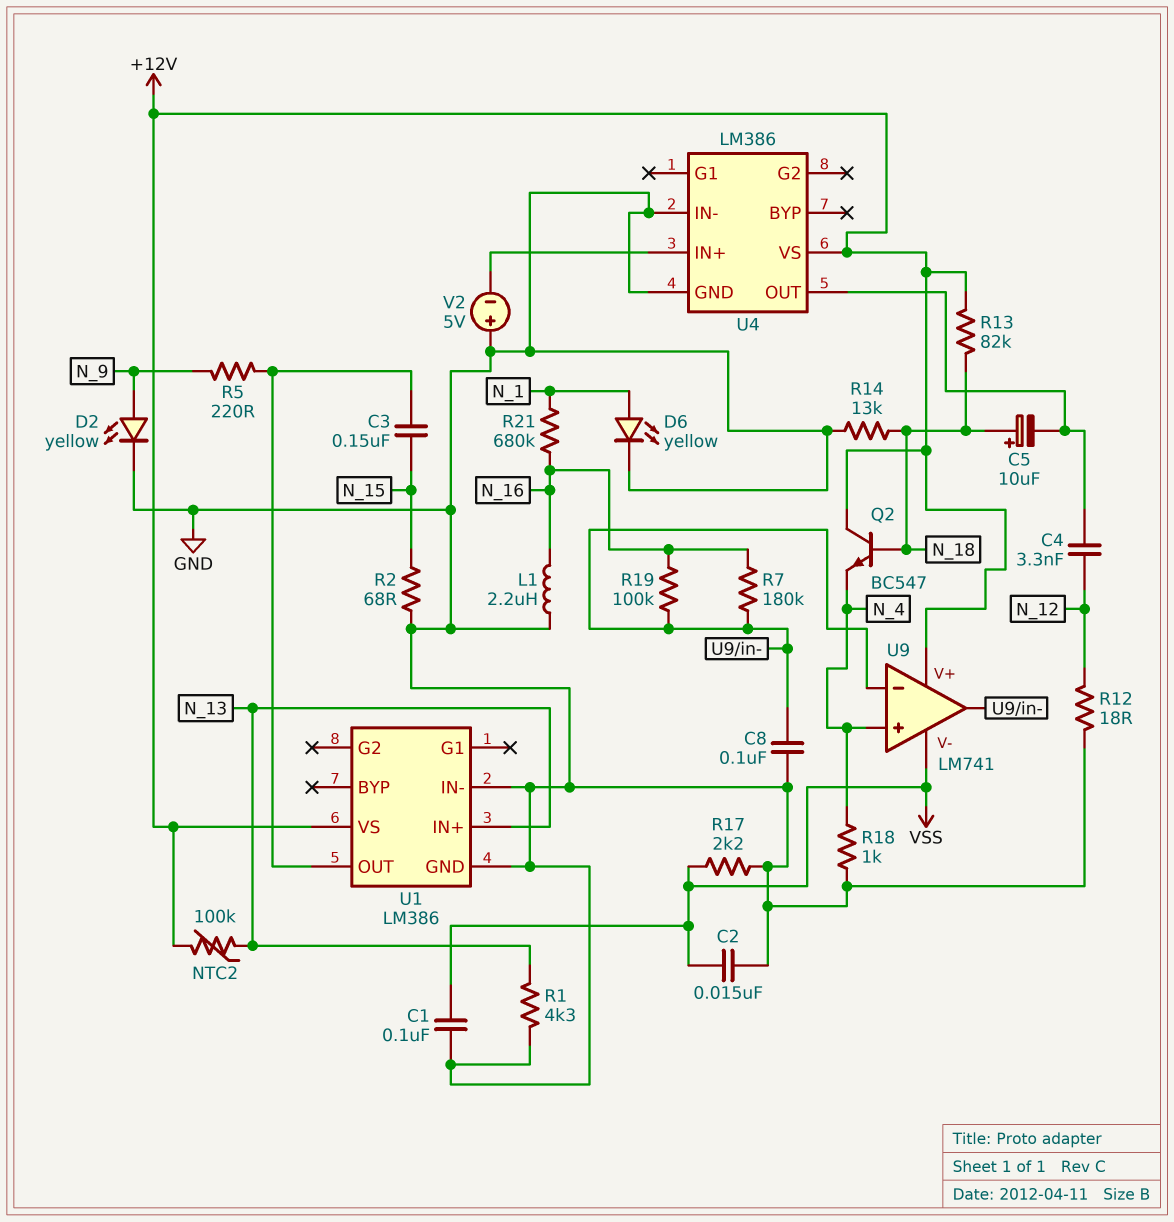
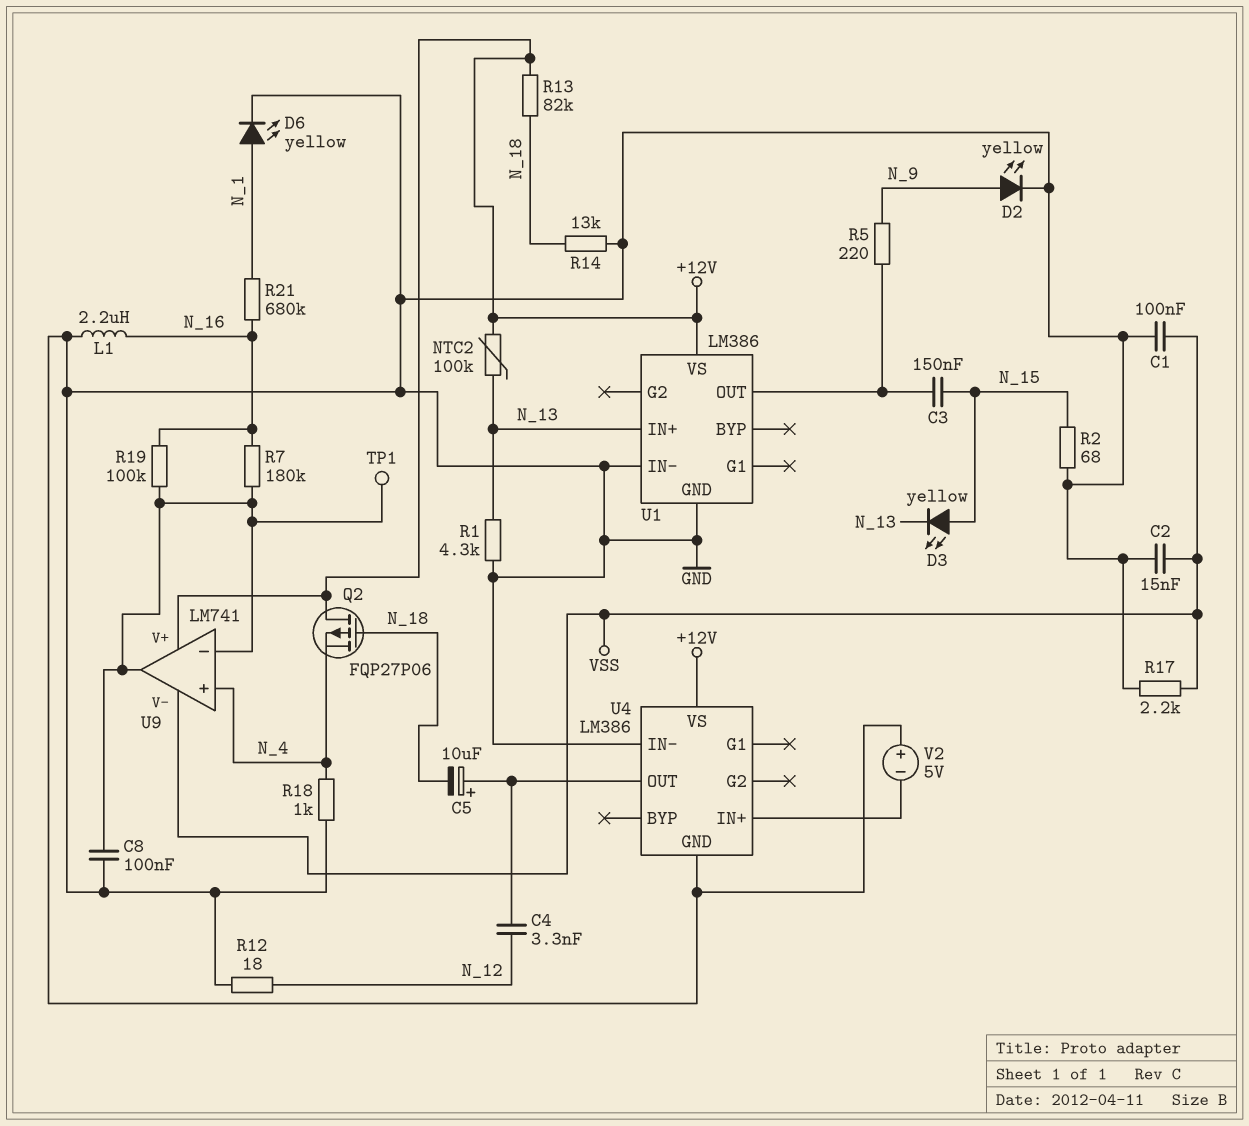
C5: 10uF (plus N_18, minus U4/OUT) -> 10uF (plus U4/OUT, minus N_18)
D3: none -> LED yellow (A N_15, K N_13)
Q2: NPN BC547 (B N_18, C +12V, E N_4) -> PMOS FQP27P06 (G N_18, D +12V, S N_4)
TP1: none -> test point (U9/in-)

